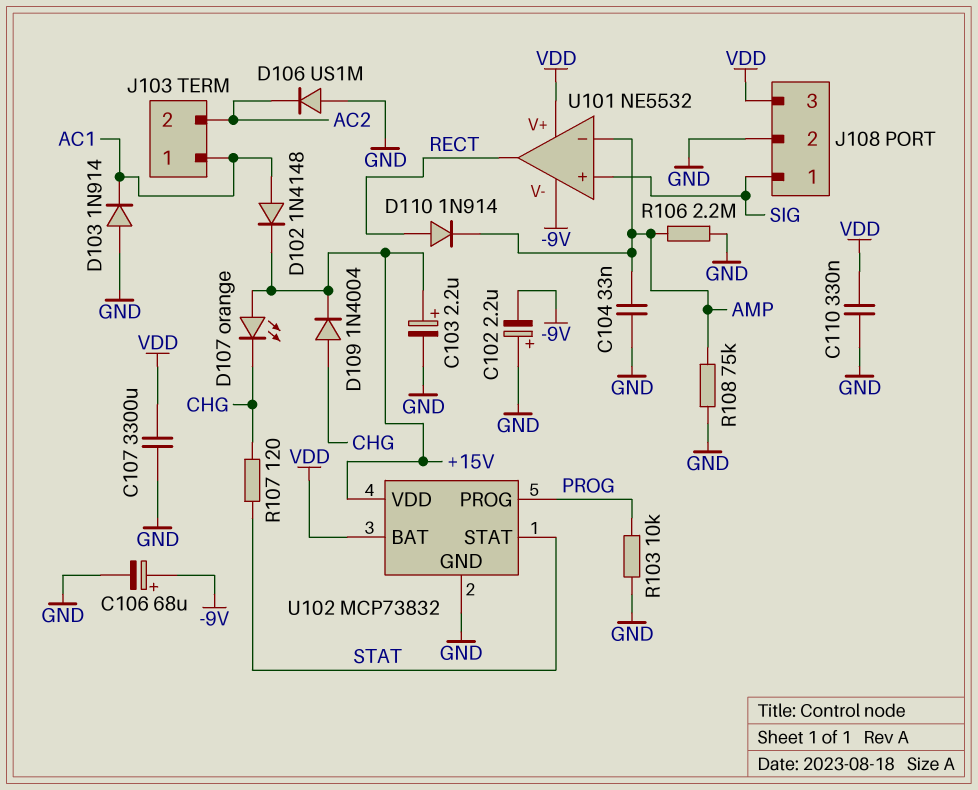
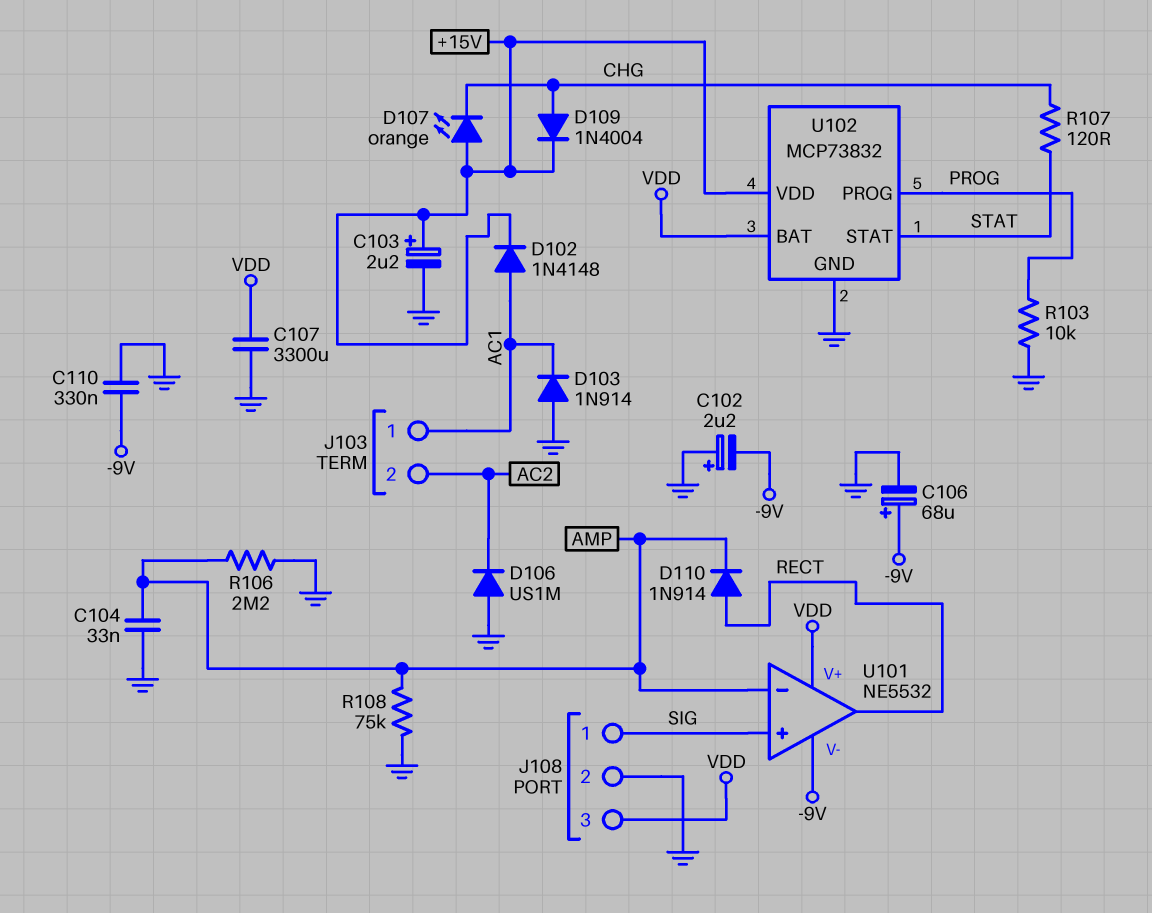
C110: 330nF (GND, VDD) -> 330nF (-9V, GND)

